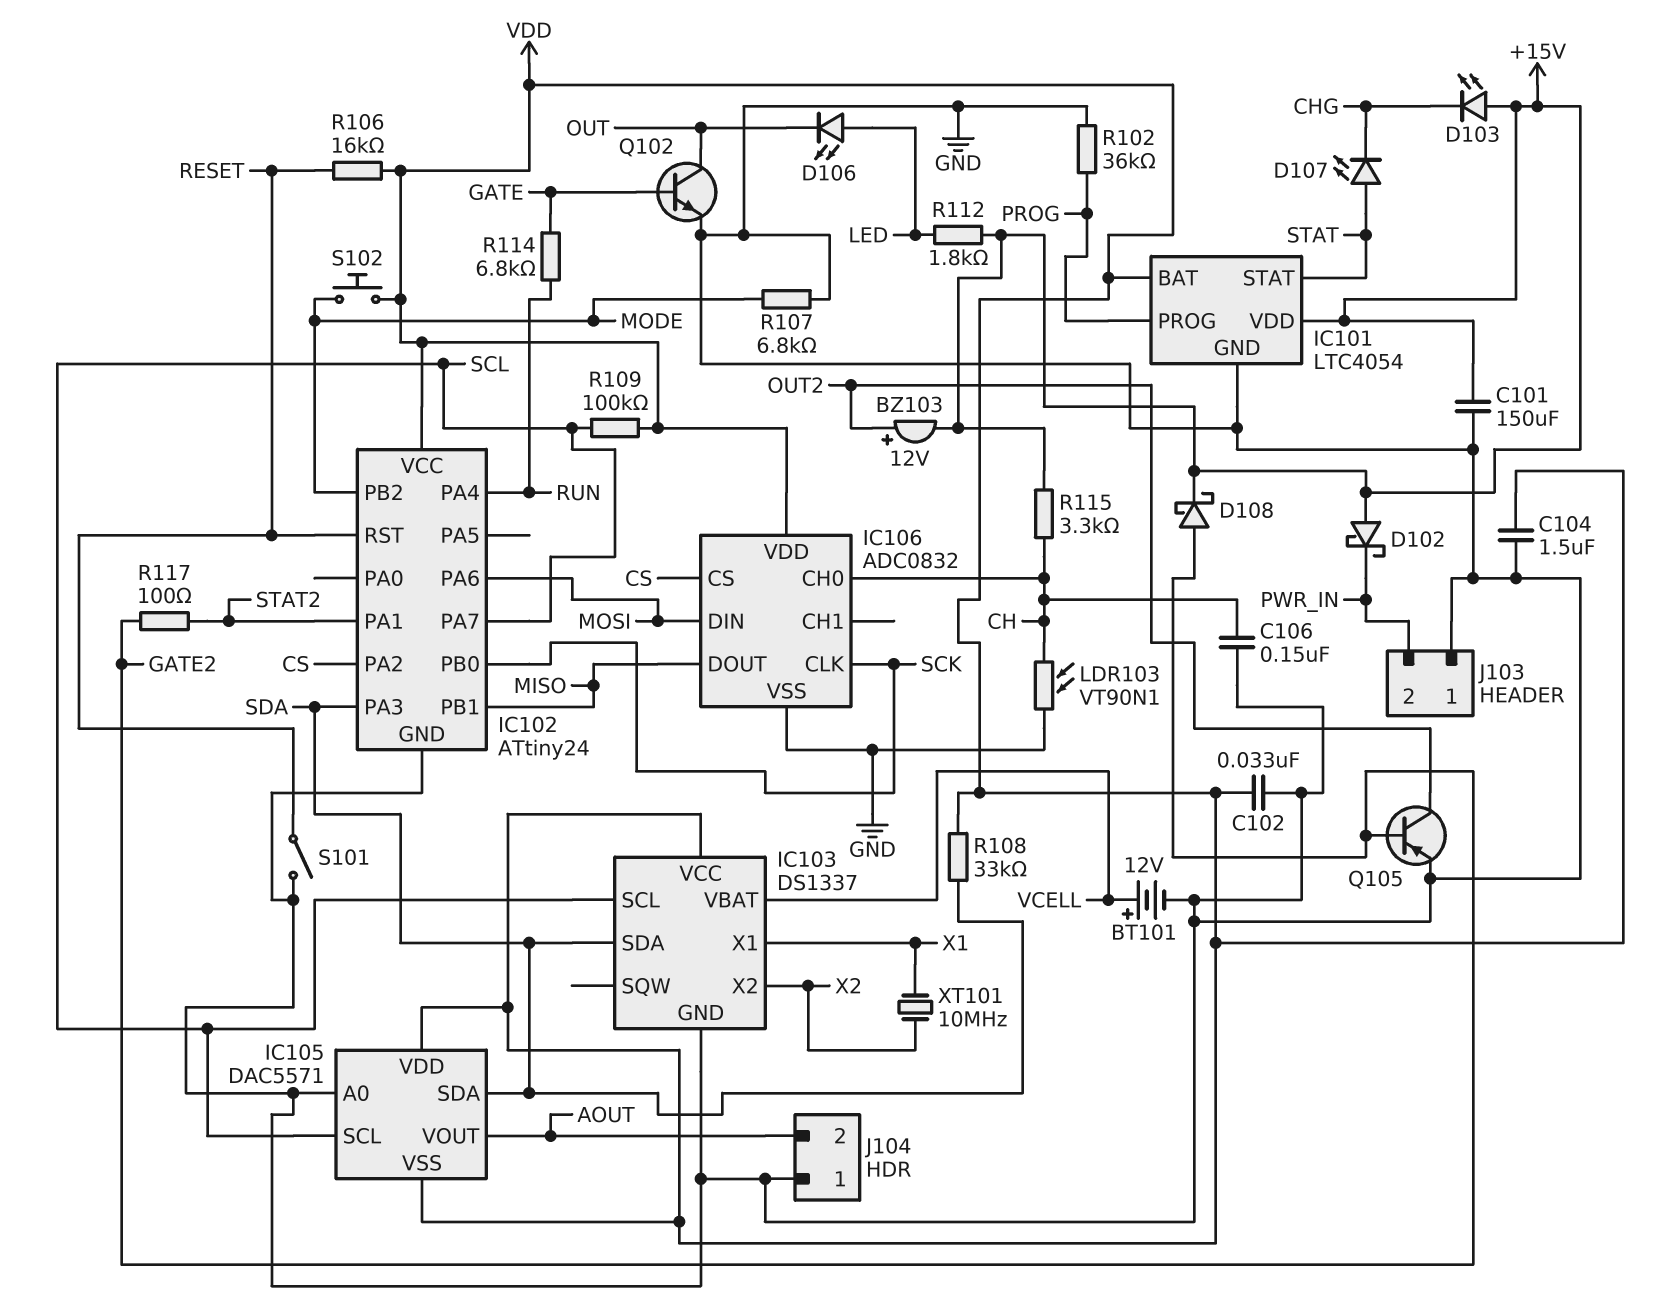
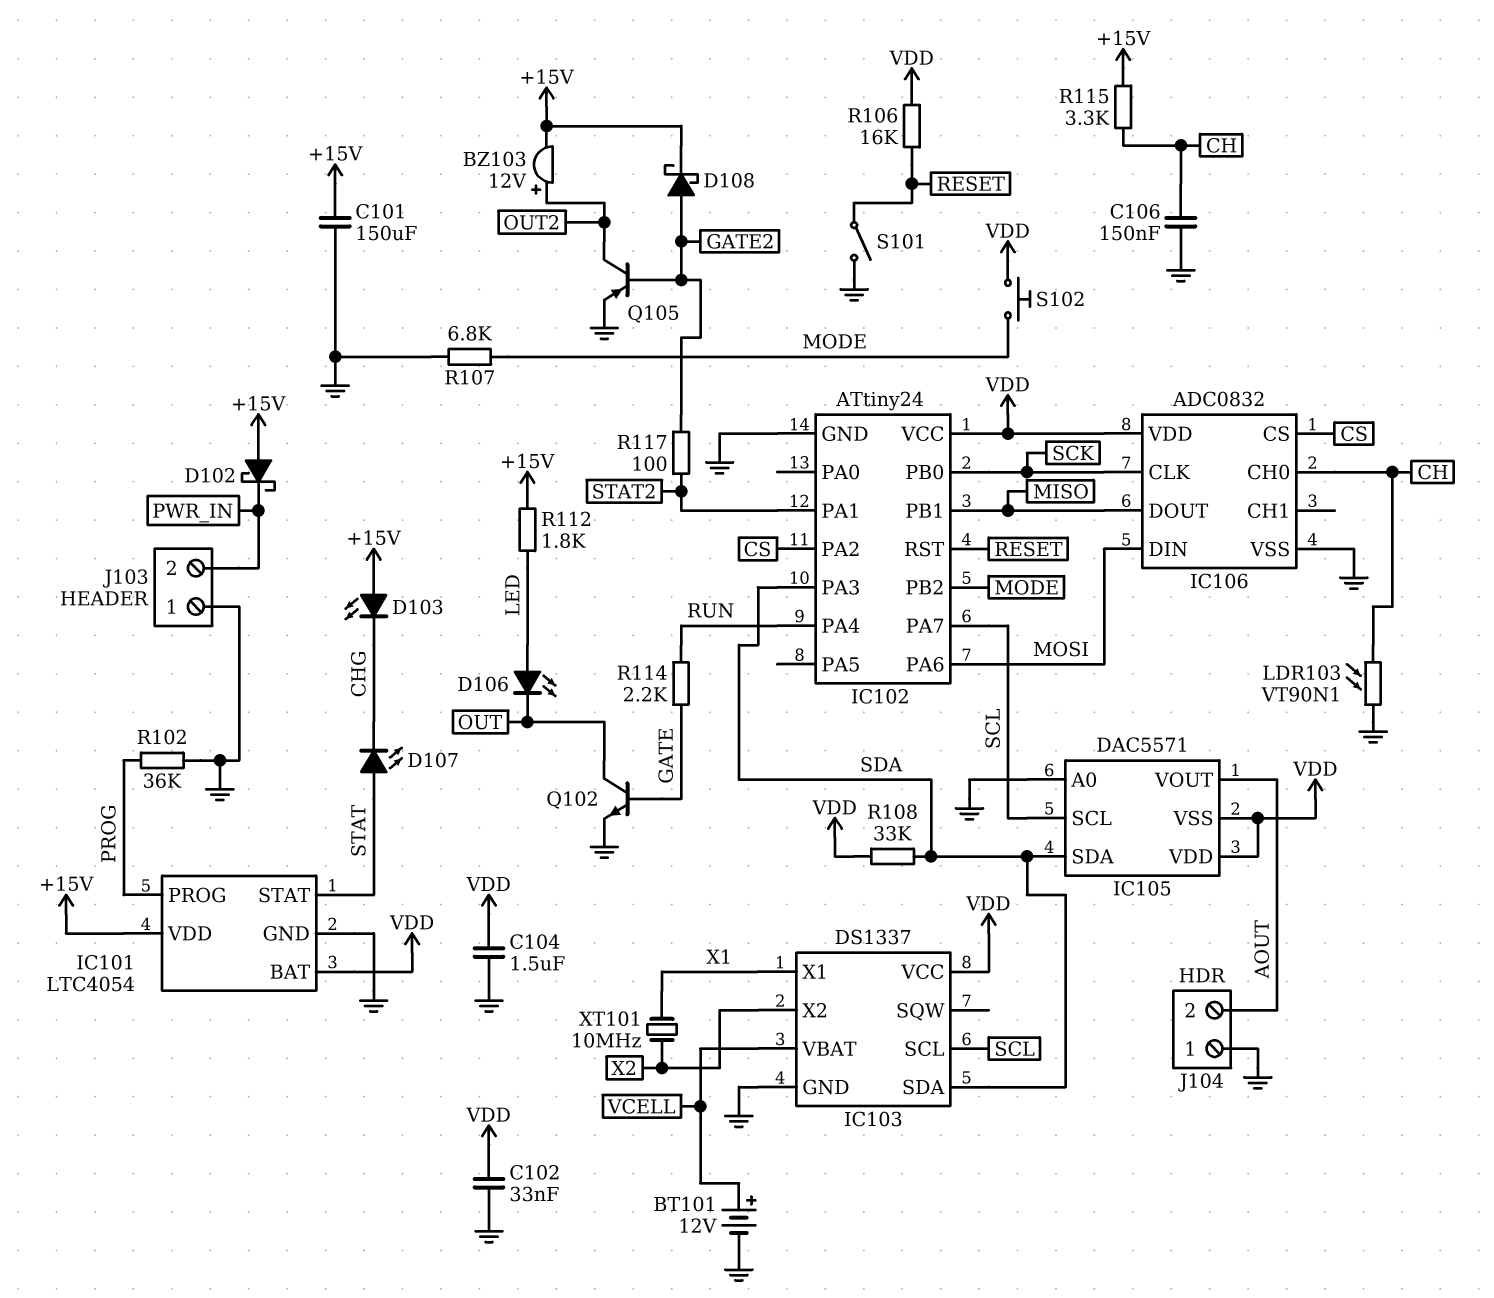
R109: 100k (SCL, VDD) -> none
R114: 6.8k (GATE, RUN) -> 2.2k (GATE, RUN)

